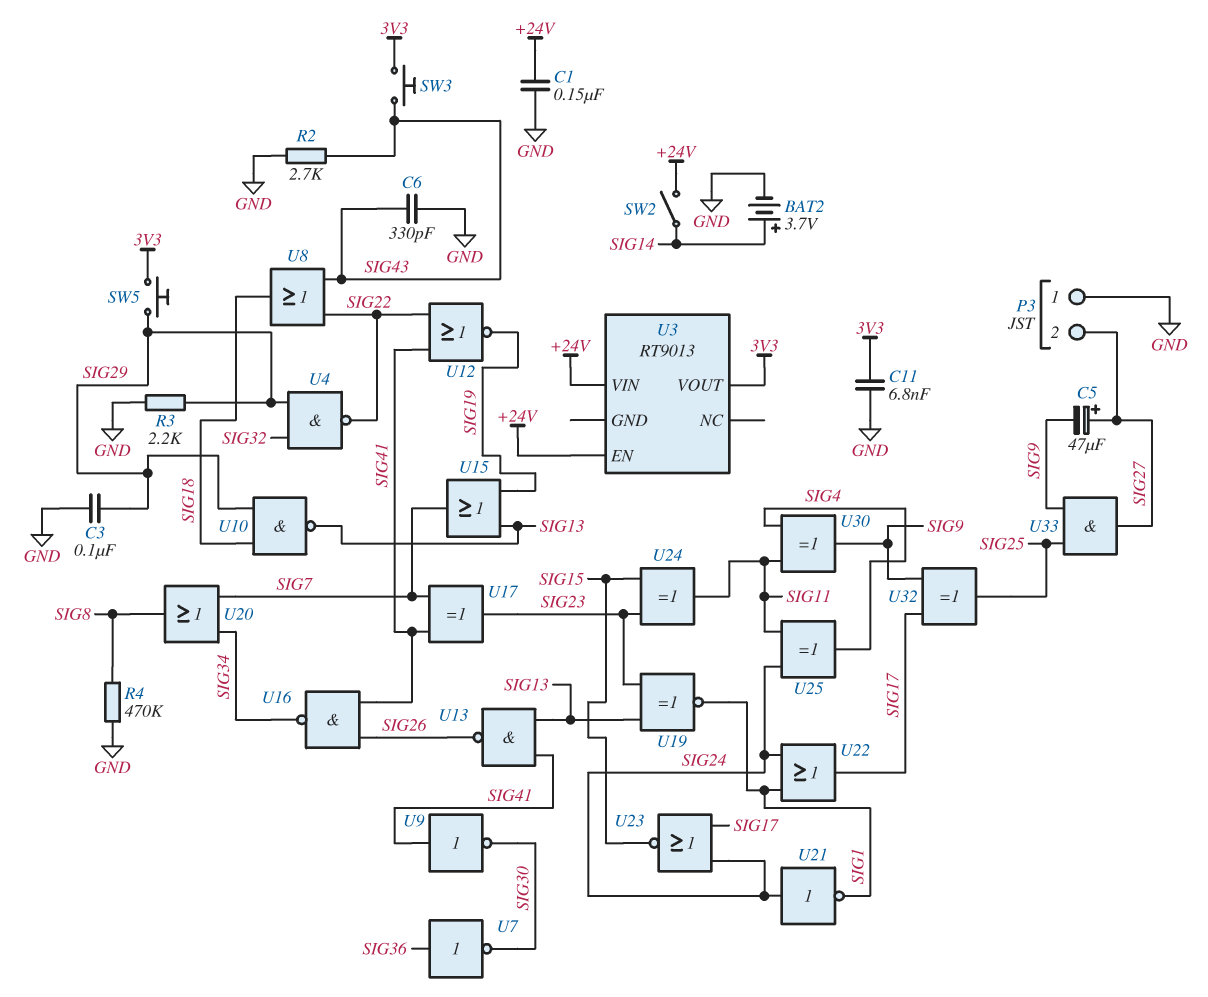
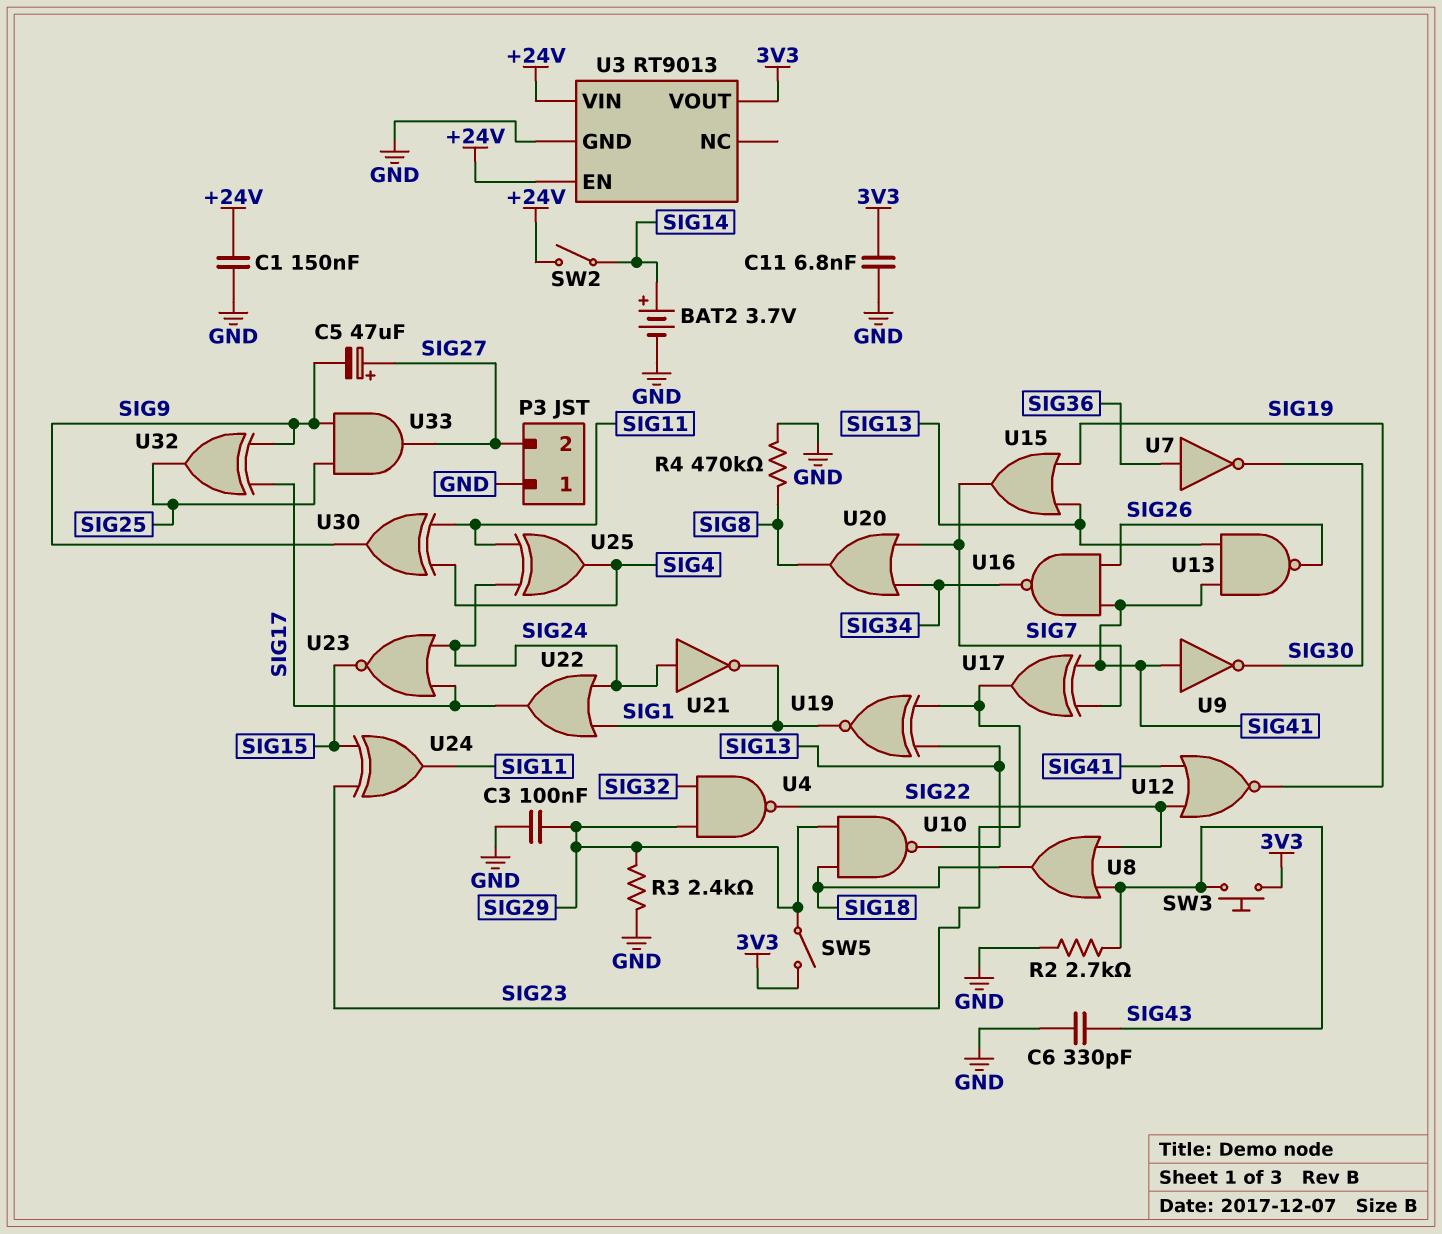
R3: 2.2k (GND, SIG29) -> 2.4k (GND, SIG29)
SW5: button (3V3, SIG29) -> switch (3V3, SIG29)
U3 pin GND: none -> GND

